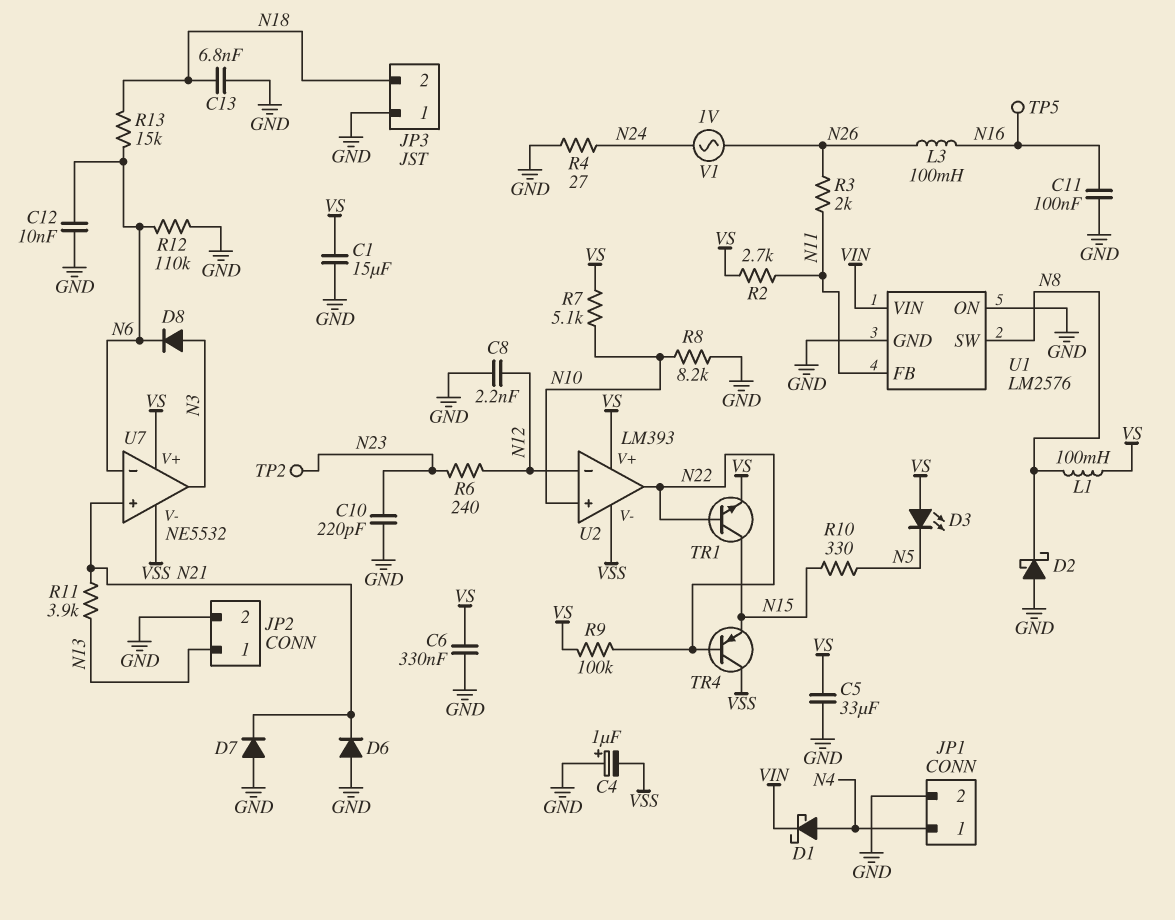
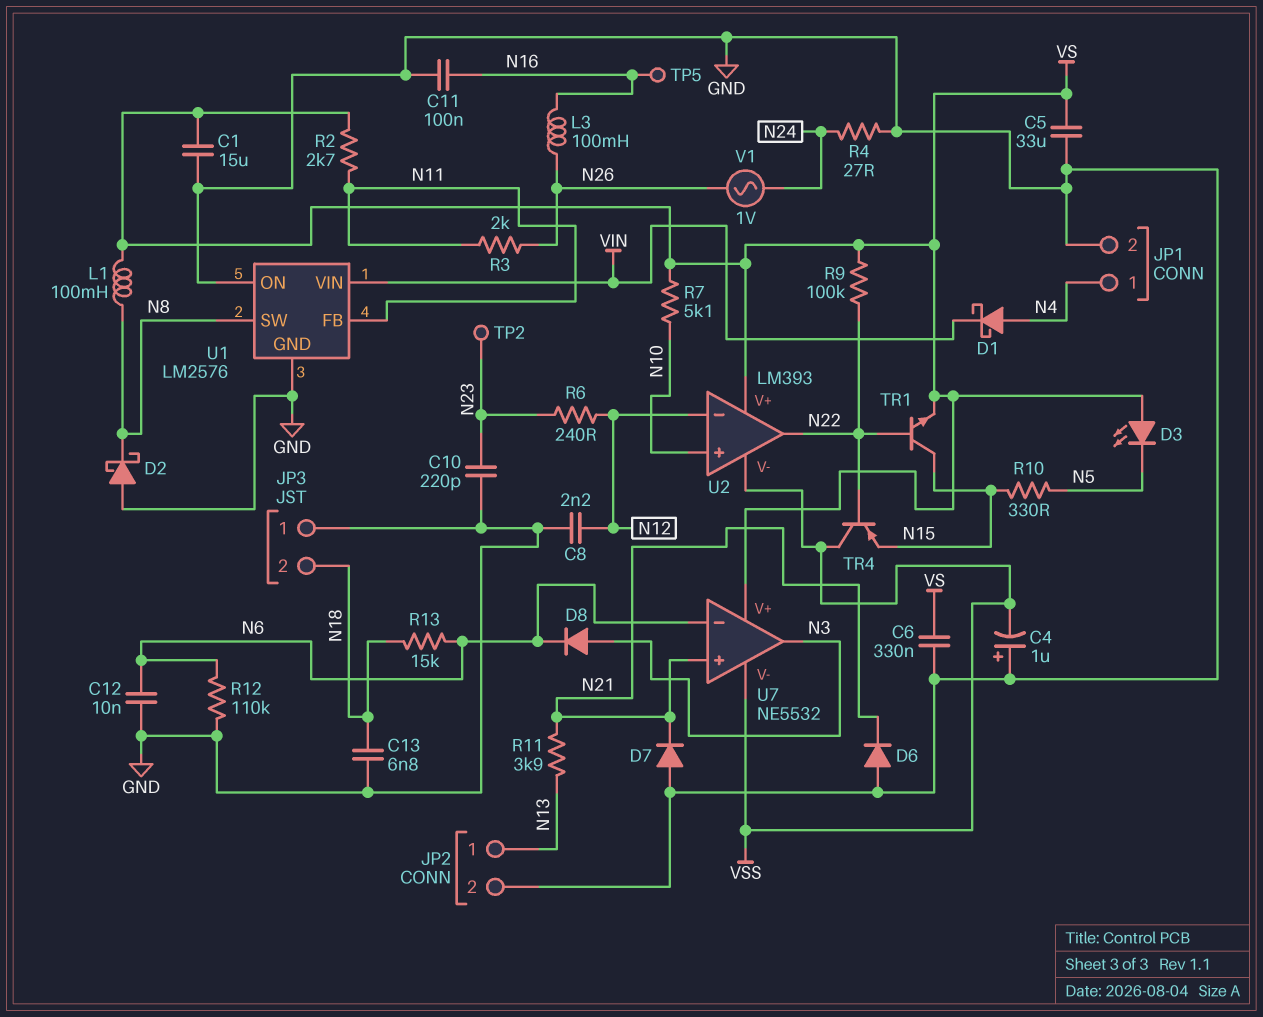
R8: 8.2k (GND, N10) -> none

